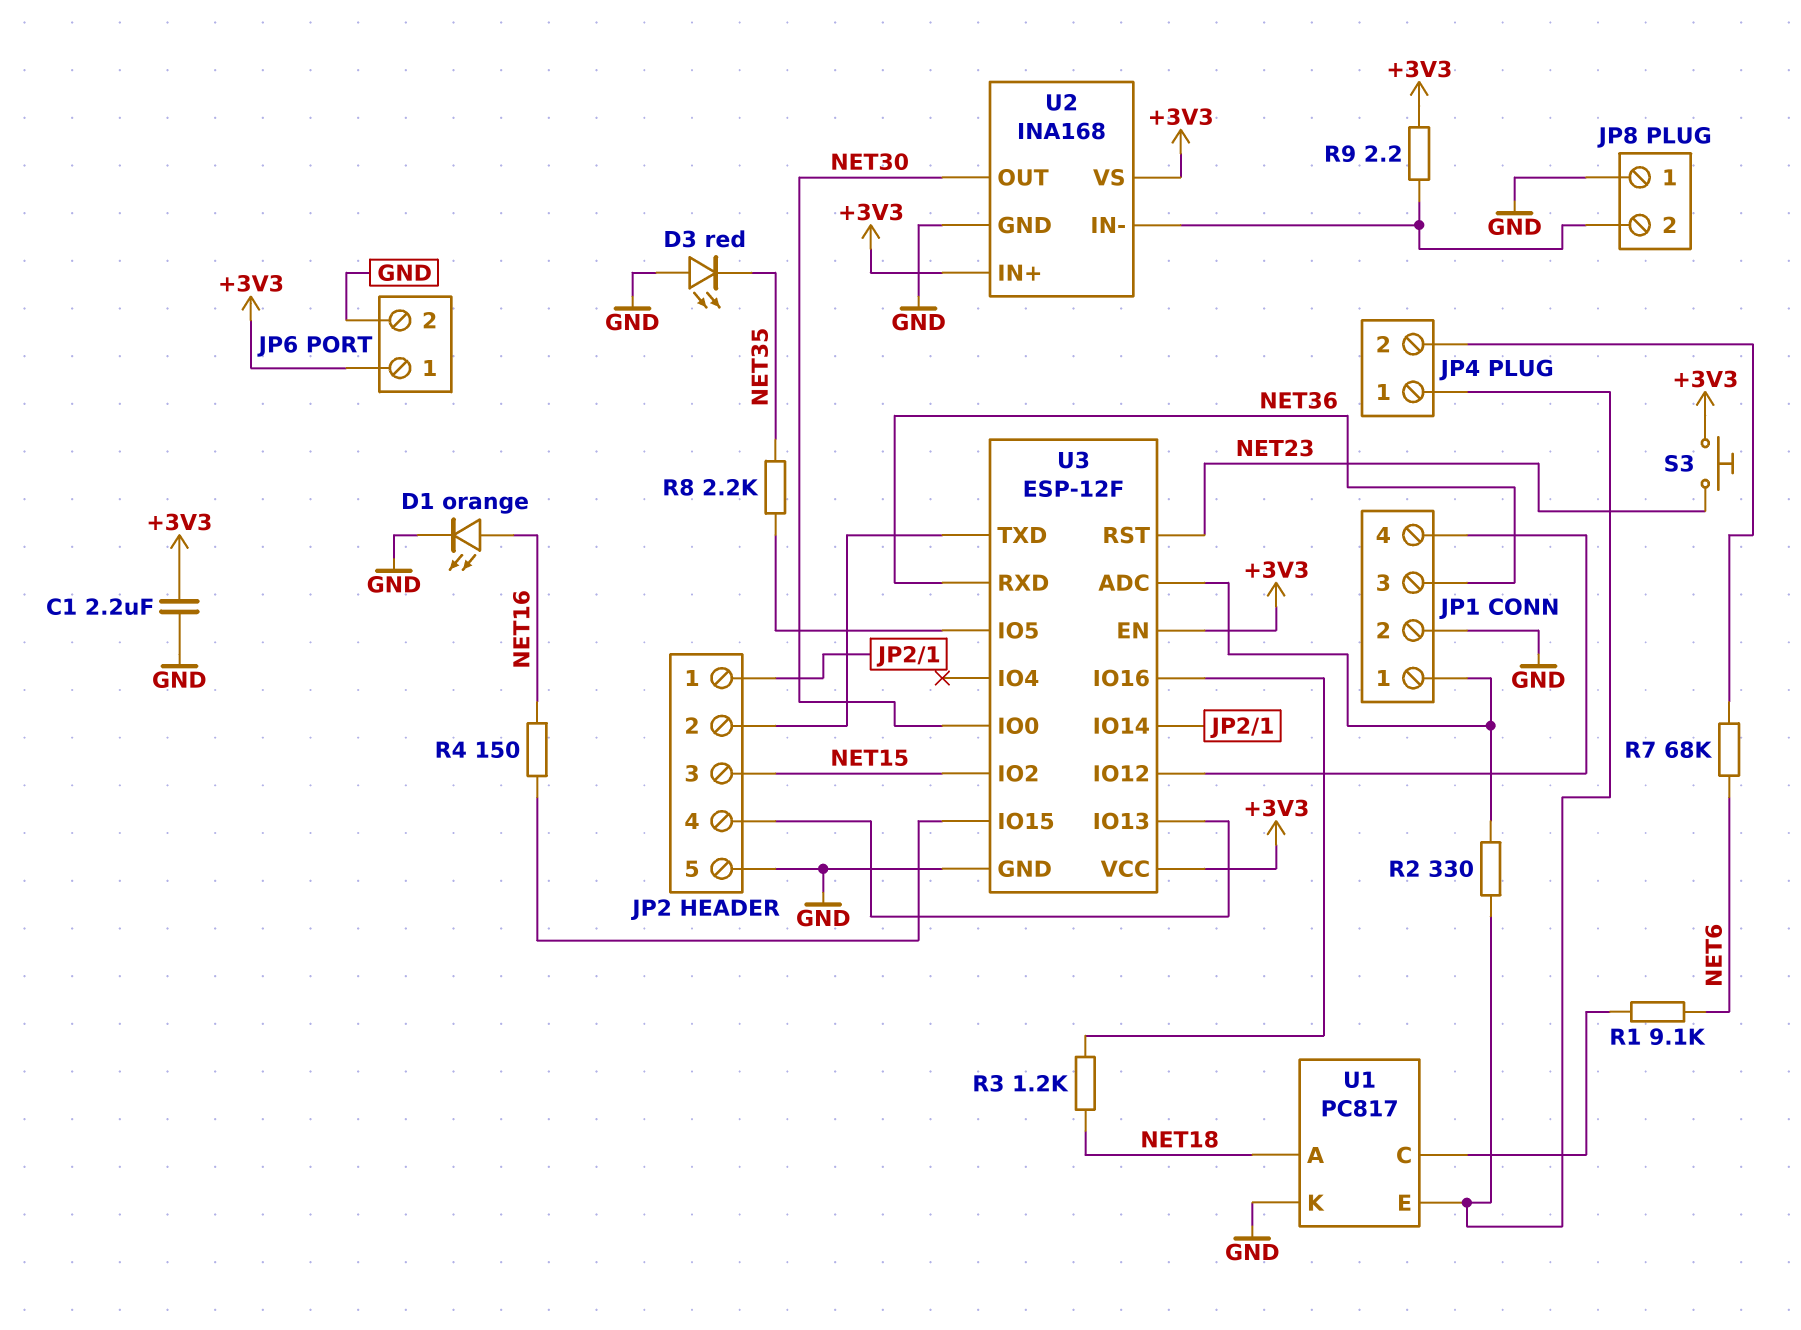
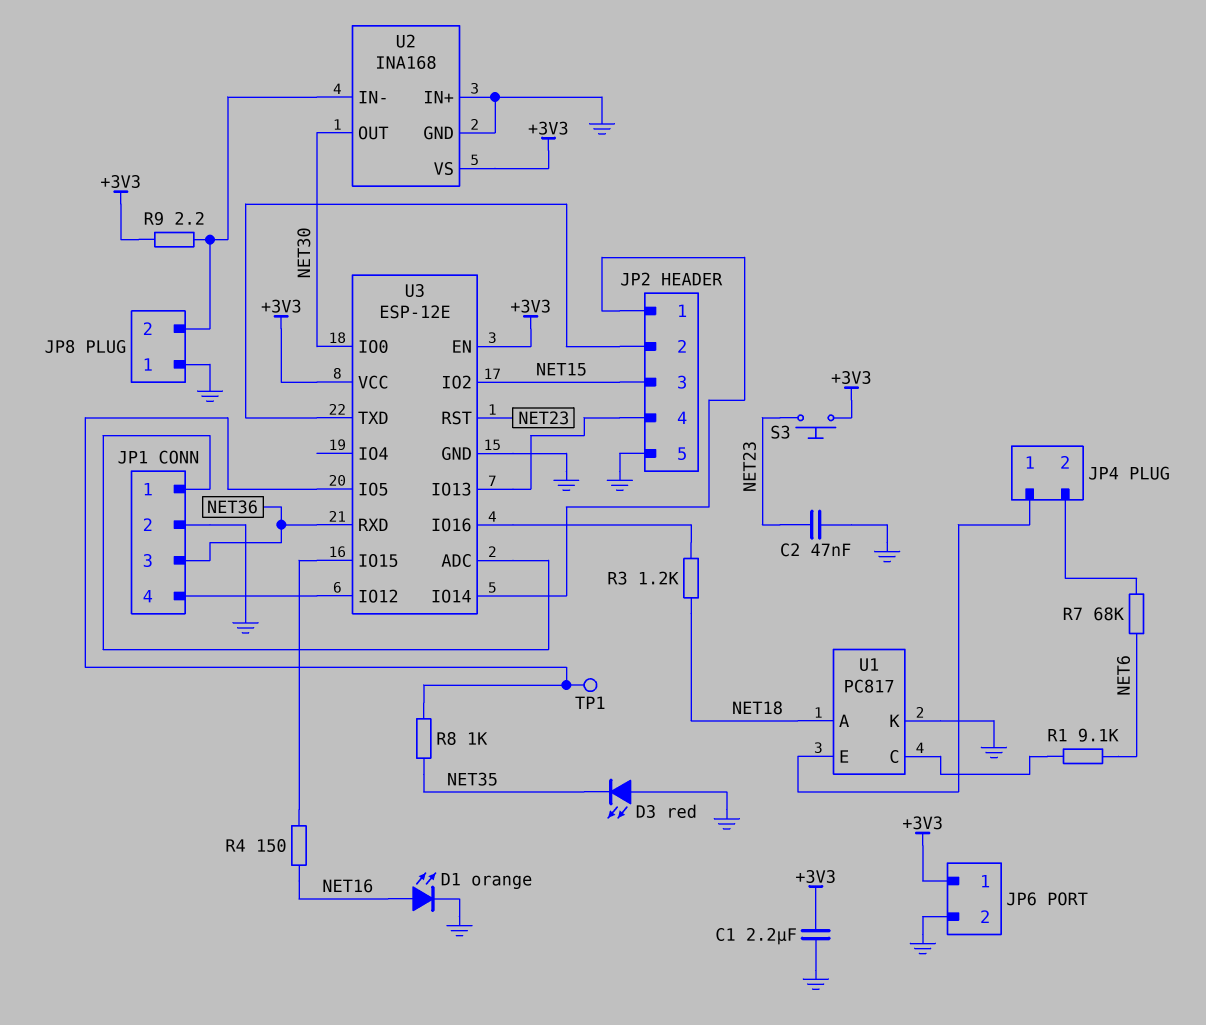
C2: none -> 47nF (GND, NET23)
R2: 330 (JP1/1, JP4/1) -> none
R8: 2.2k (NET35, U3/IO5) -> 1k (NET35, U3/IO5)
TP1: none -> test point (U3/IO5)
U2 pin IN+: +3V3 -> GND
U3: ESP-12F -> ESP-12E

